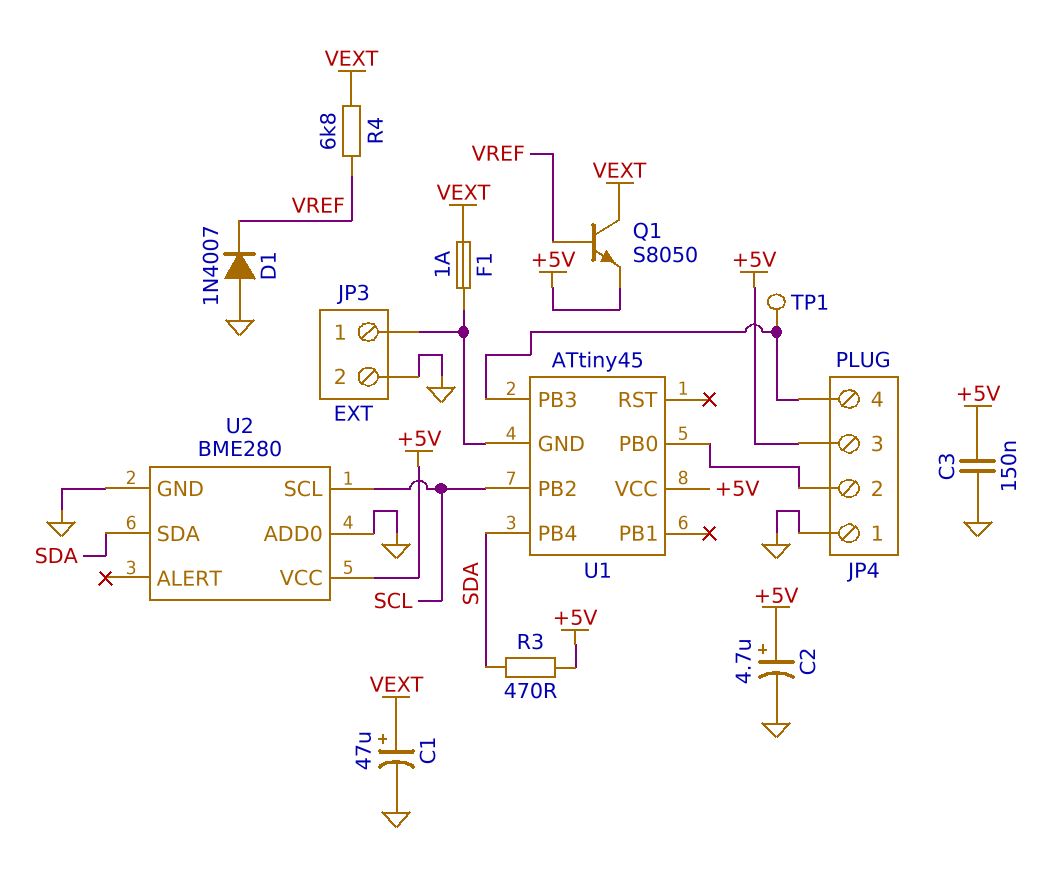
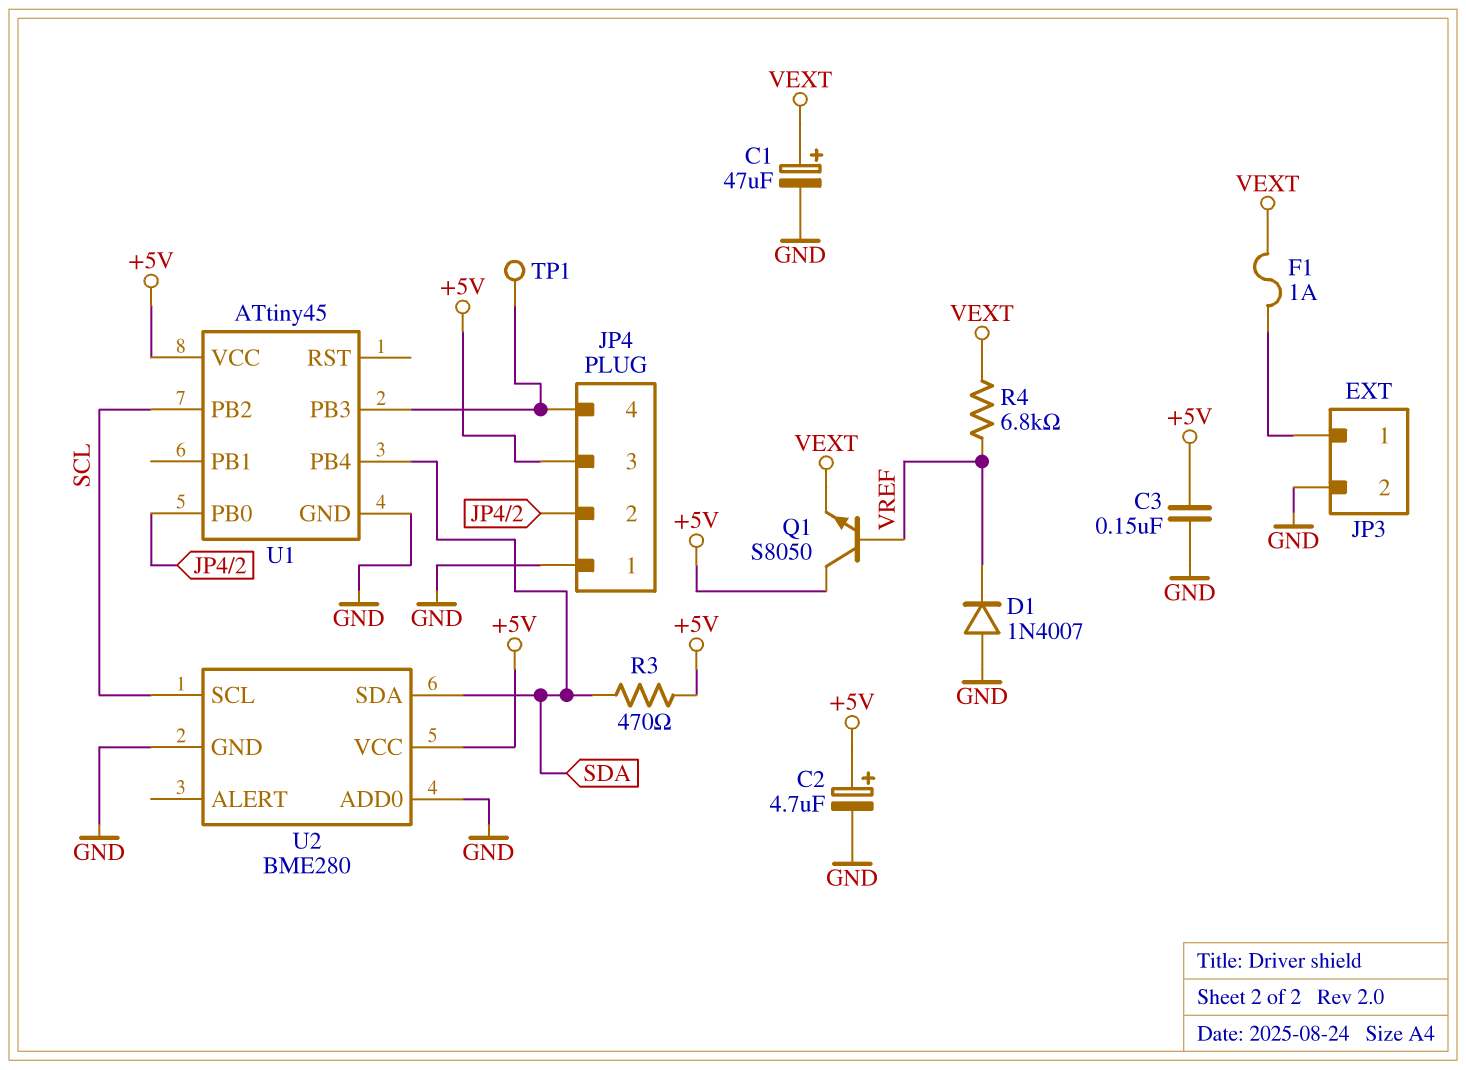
Q1: NPN S8050 (B VREF, C VEXT, E +5V) -> NPN S8050 (B VREF, C +5V, E VEXT)
U1 pin GND: JP3/1 -> GND

